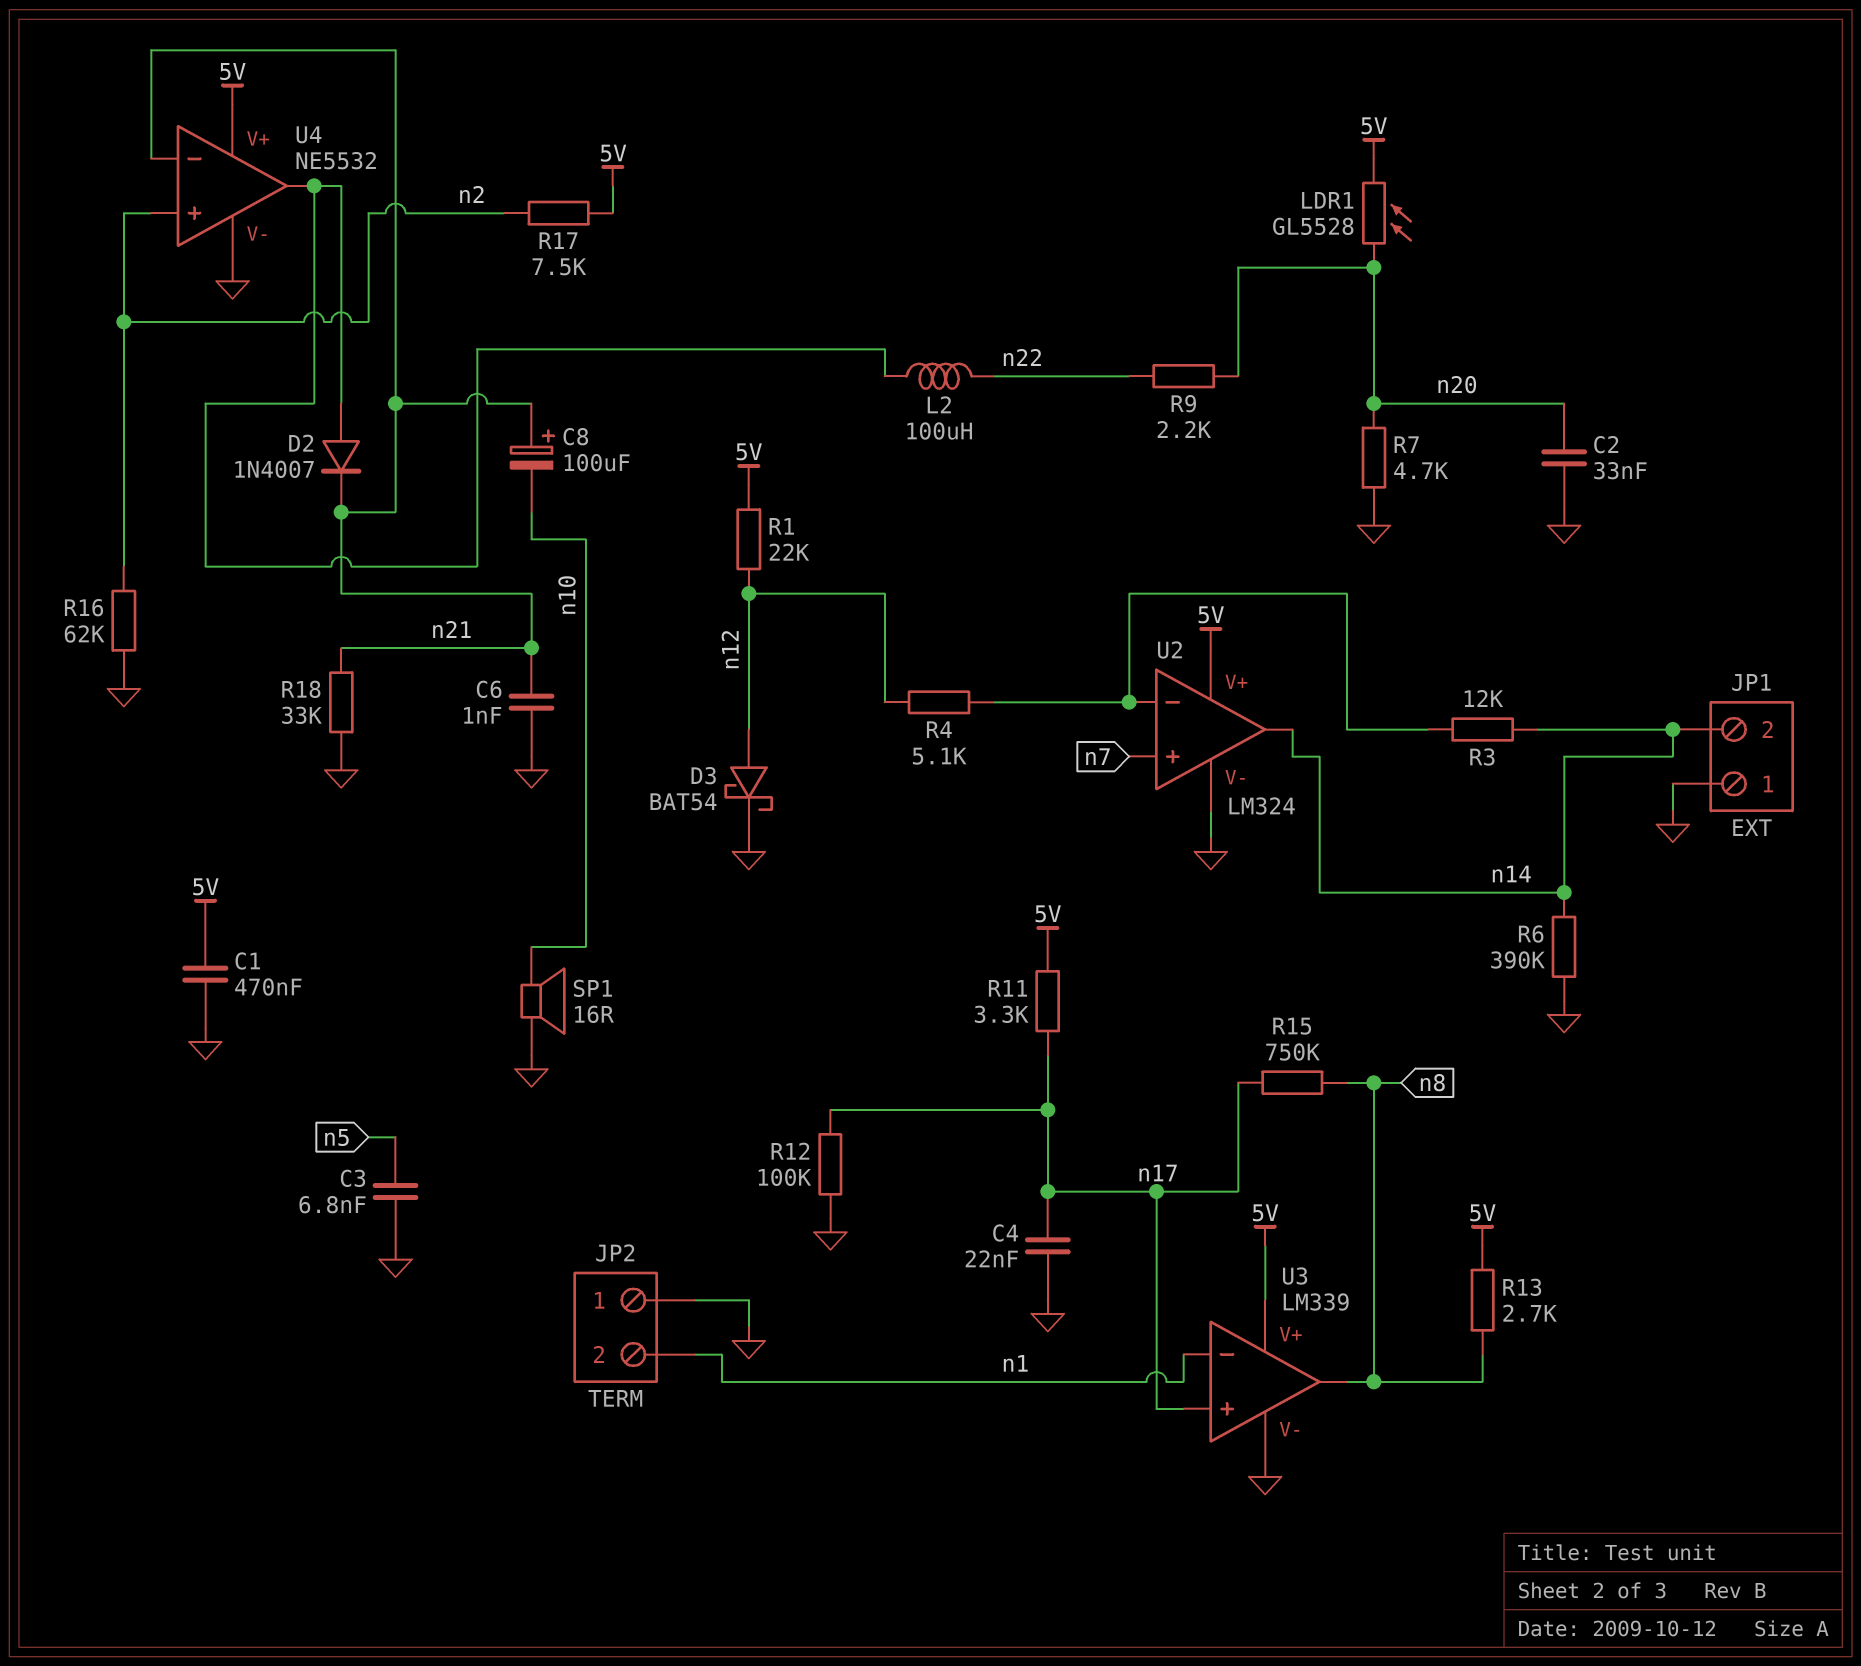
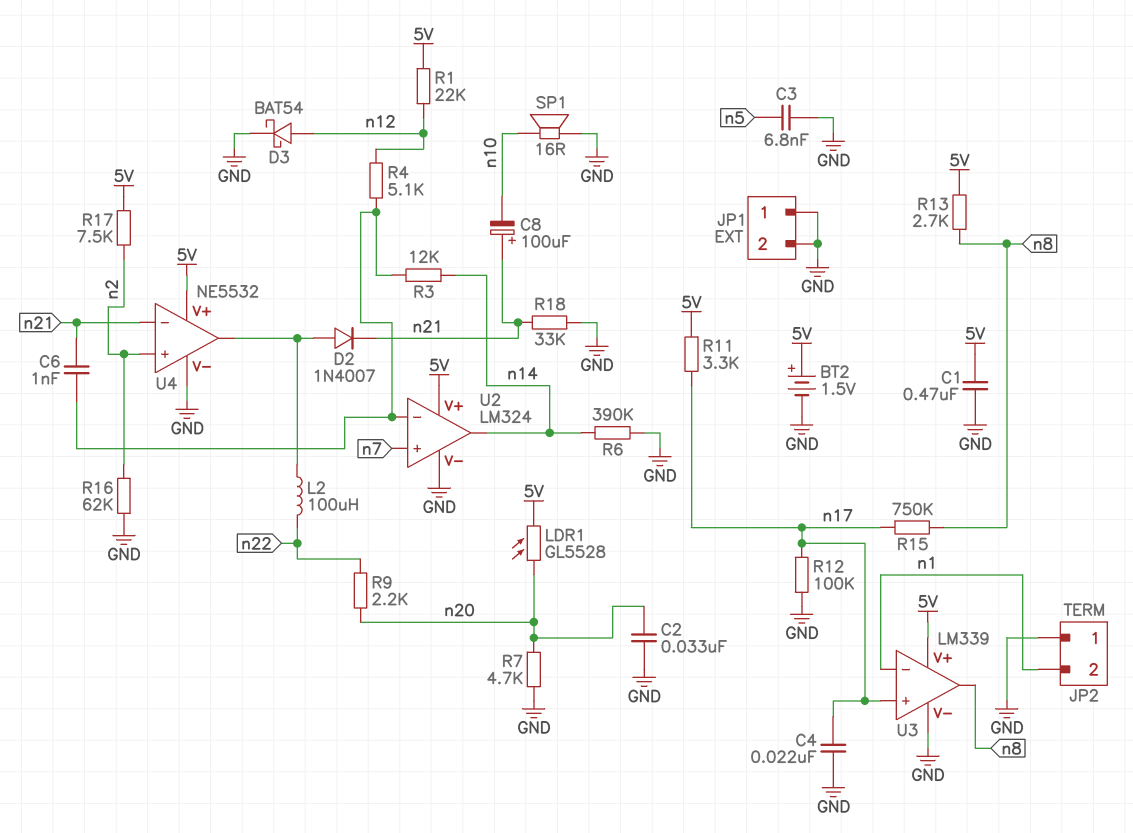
BT2: none -> 1.5V (plus 5V, minus GND)
C6: 1nF (GND, n21) -> 1nF (U2/in-, n21)
JP1 pin 2: n14 -> GND

